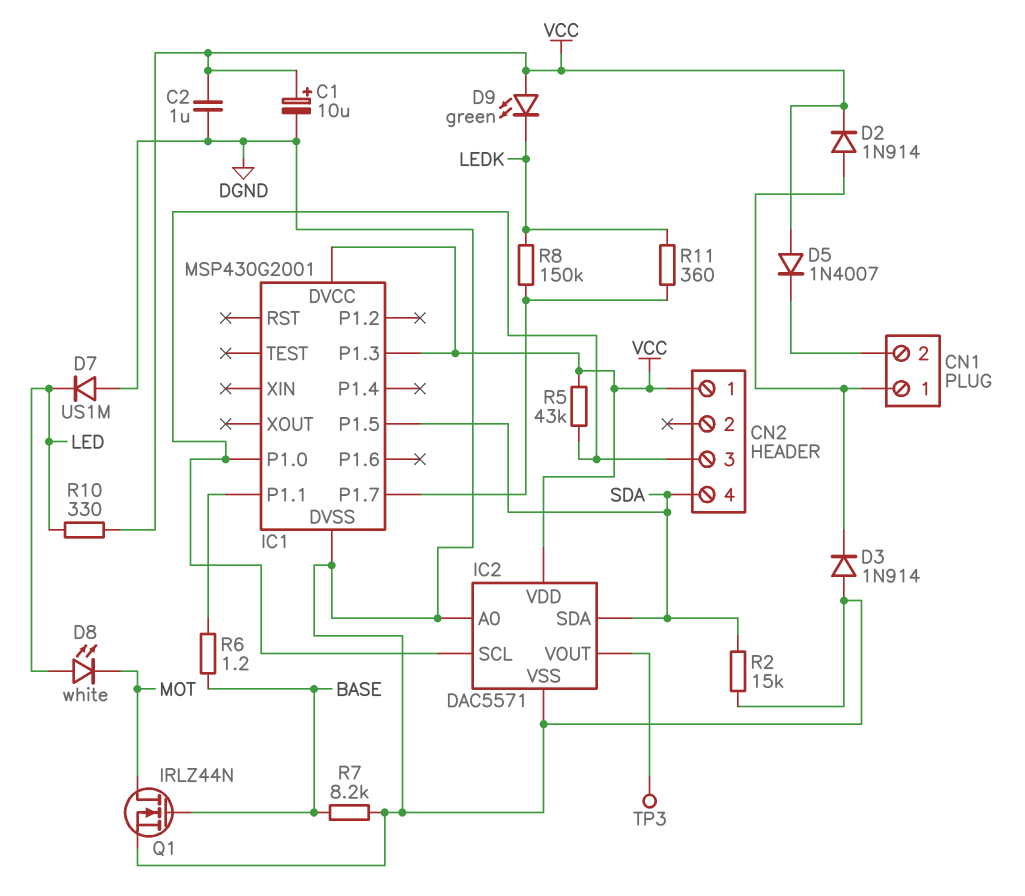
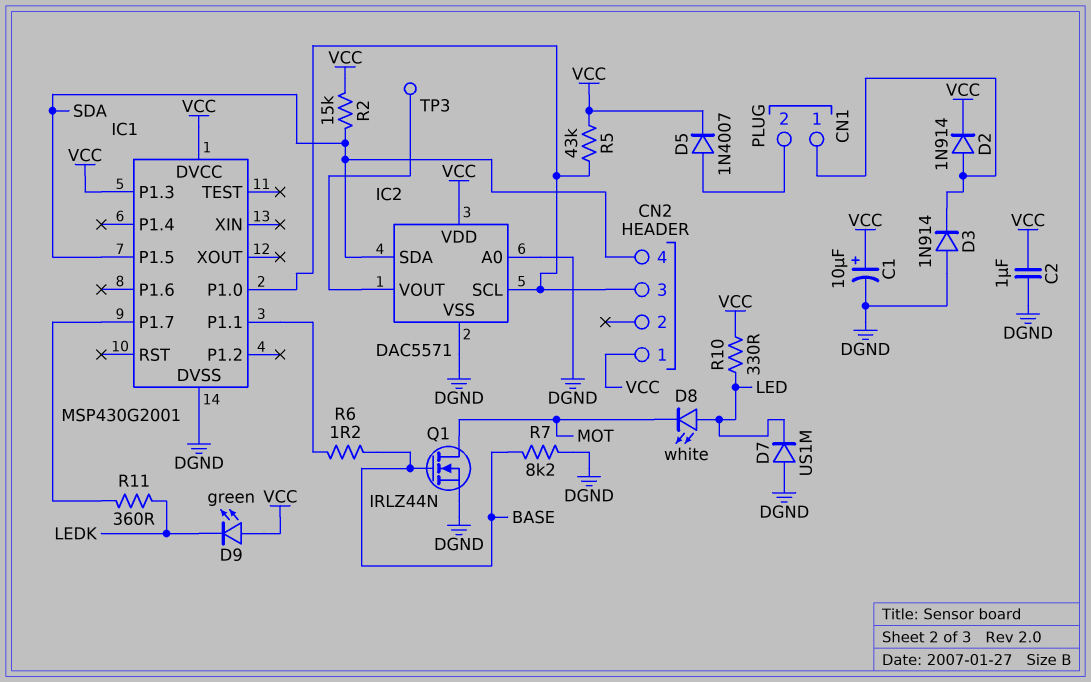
D5: diode 1N4007 (A VCC, K CN1/2) -> diode 1N4007 (A CN1/2, K VCC)
R2: 15k (DGND, SDA) -> 15k (SDA, VCC)
R8: 150k (IC1/P1.7, LEDK) -> none

